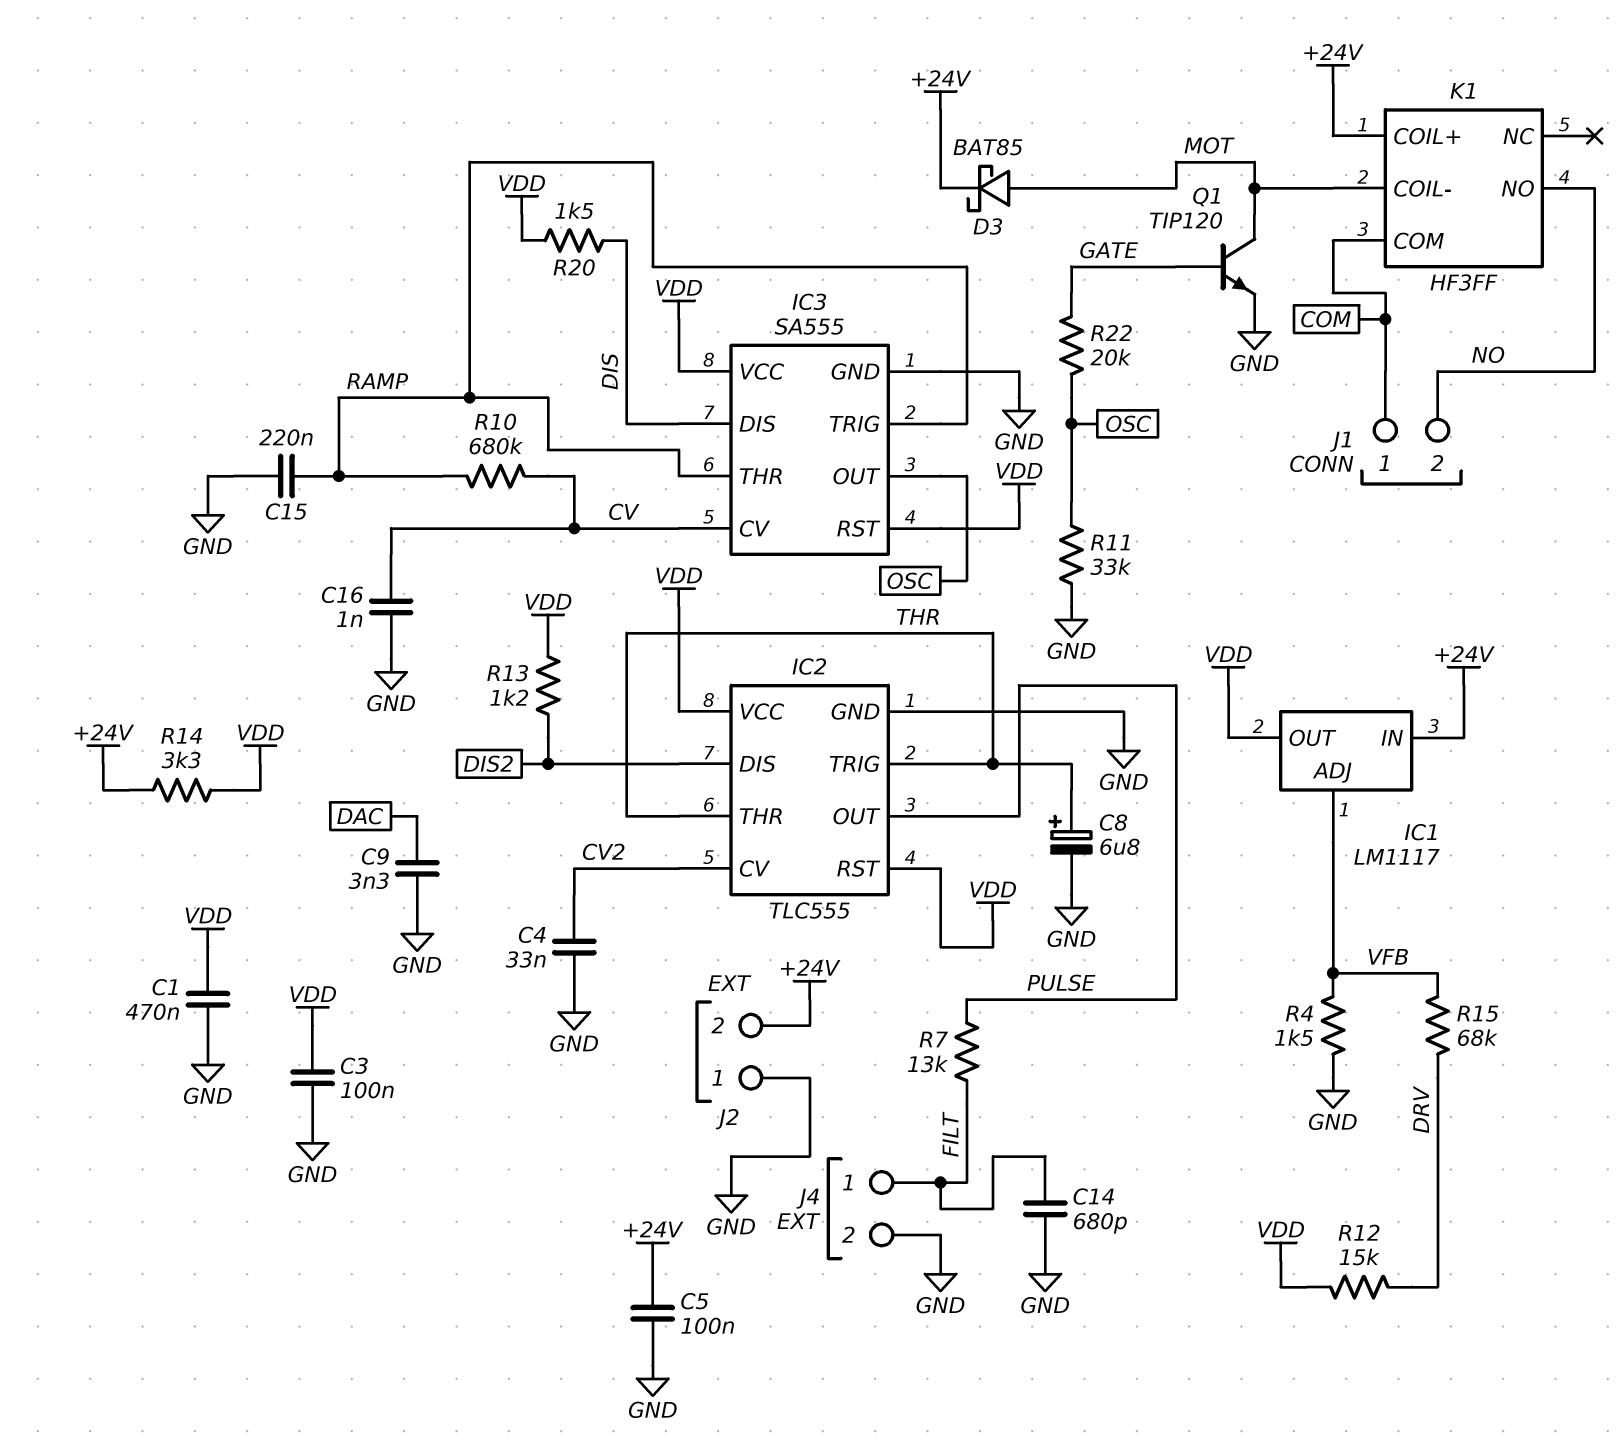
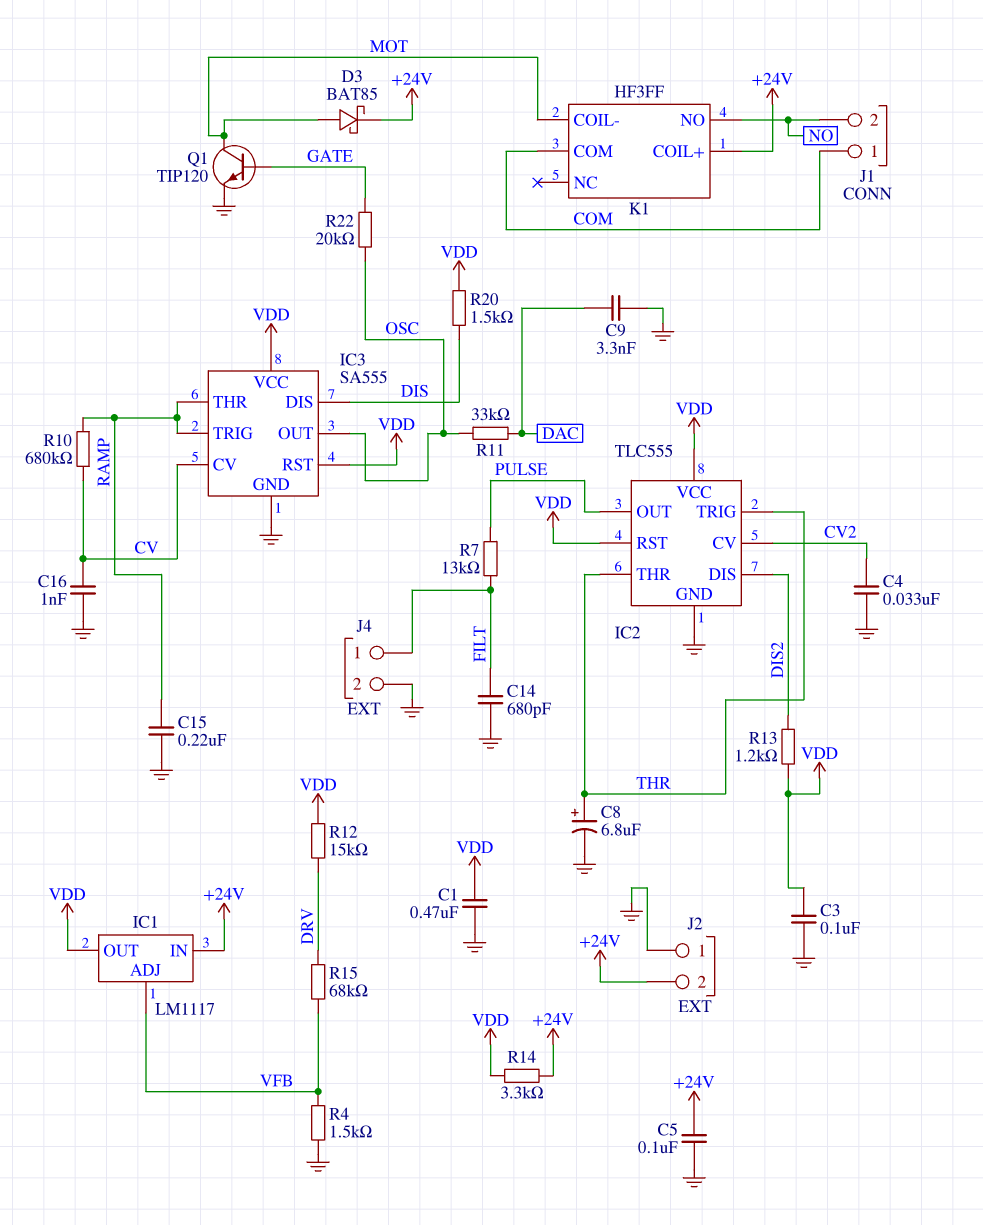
R11: 33k (GND, OSC) -> 33k (DAC, OSC)

